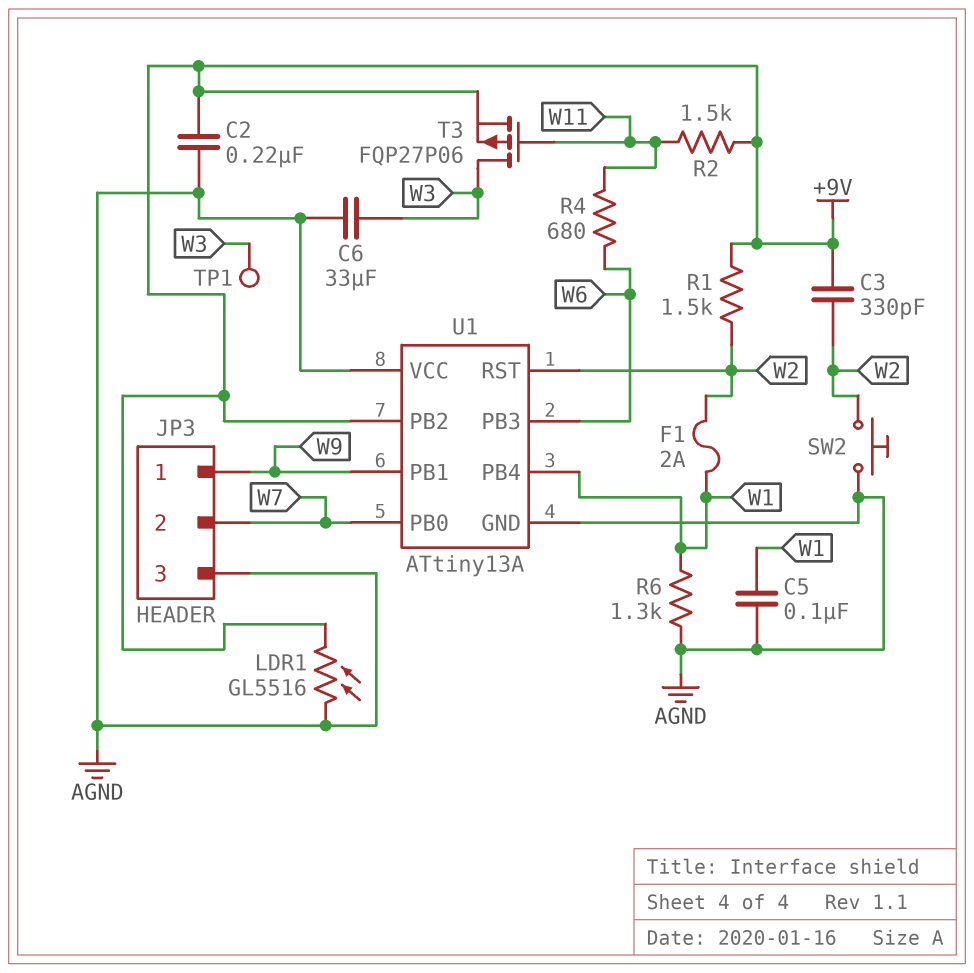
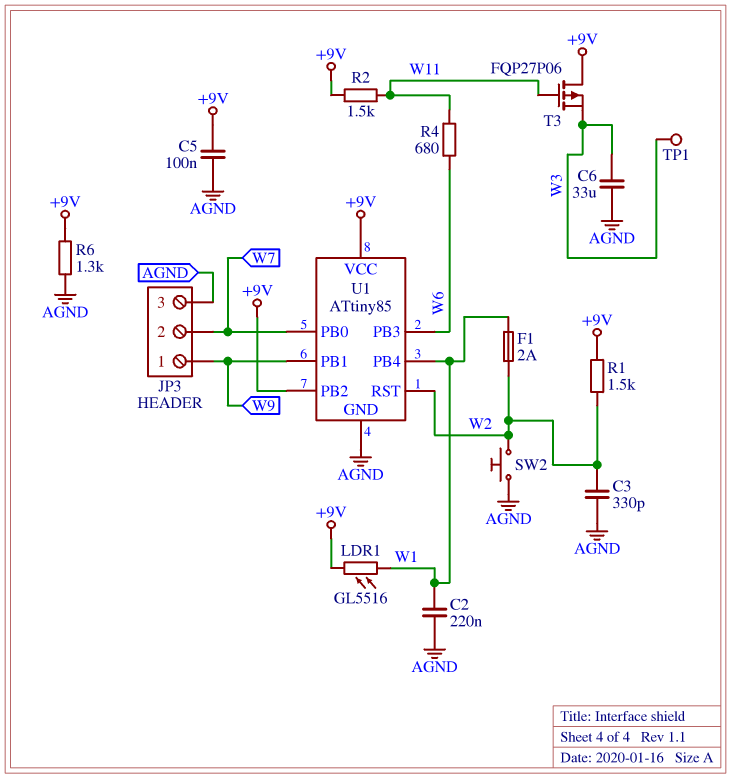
C2: 220nF (+9V, AGND) -> 220nF (AGND, W1)
C3: 330pF (+9V, W2) -> 330pF (AGND, W2)
C5: 100nF (AGND, W1) -> 100nF (+9V, AGND)
LDR1: GL5516 (+9V, AGND) -> GL5516 (+9V, W1)
R6: 1.3k (AGND, W1) -> 1.3k (+9V, AGND)
T3: PMOS FQP27P06 (G W11, D W3, S +9V) -> PMOS FQP27P06 (G W11, D +9V, S W3)
U1: ATtiny13A -> ATtiny85
U1 pin VCC: AGND -> +9V

